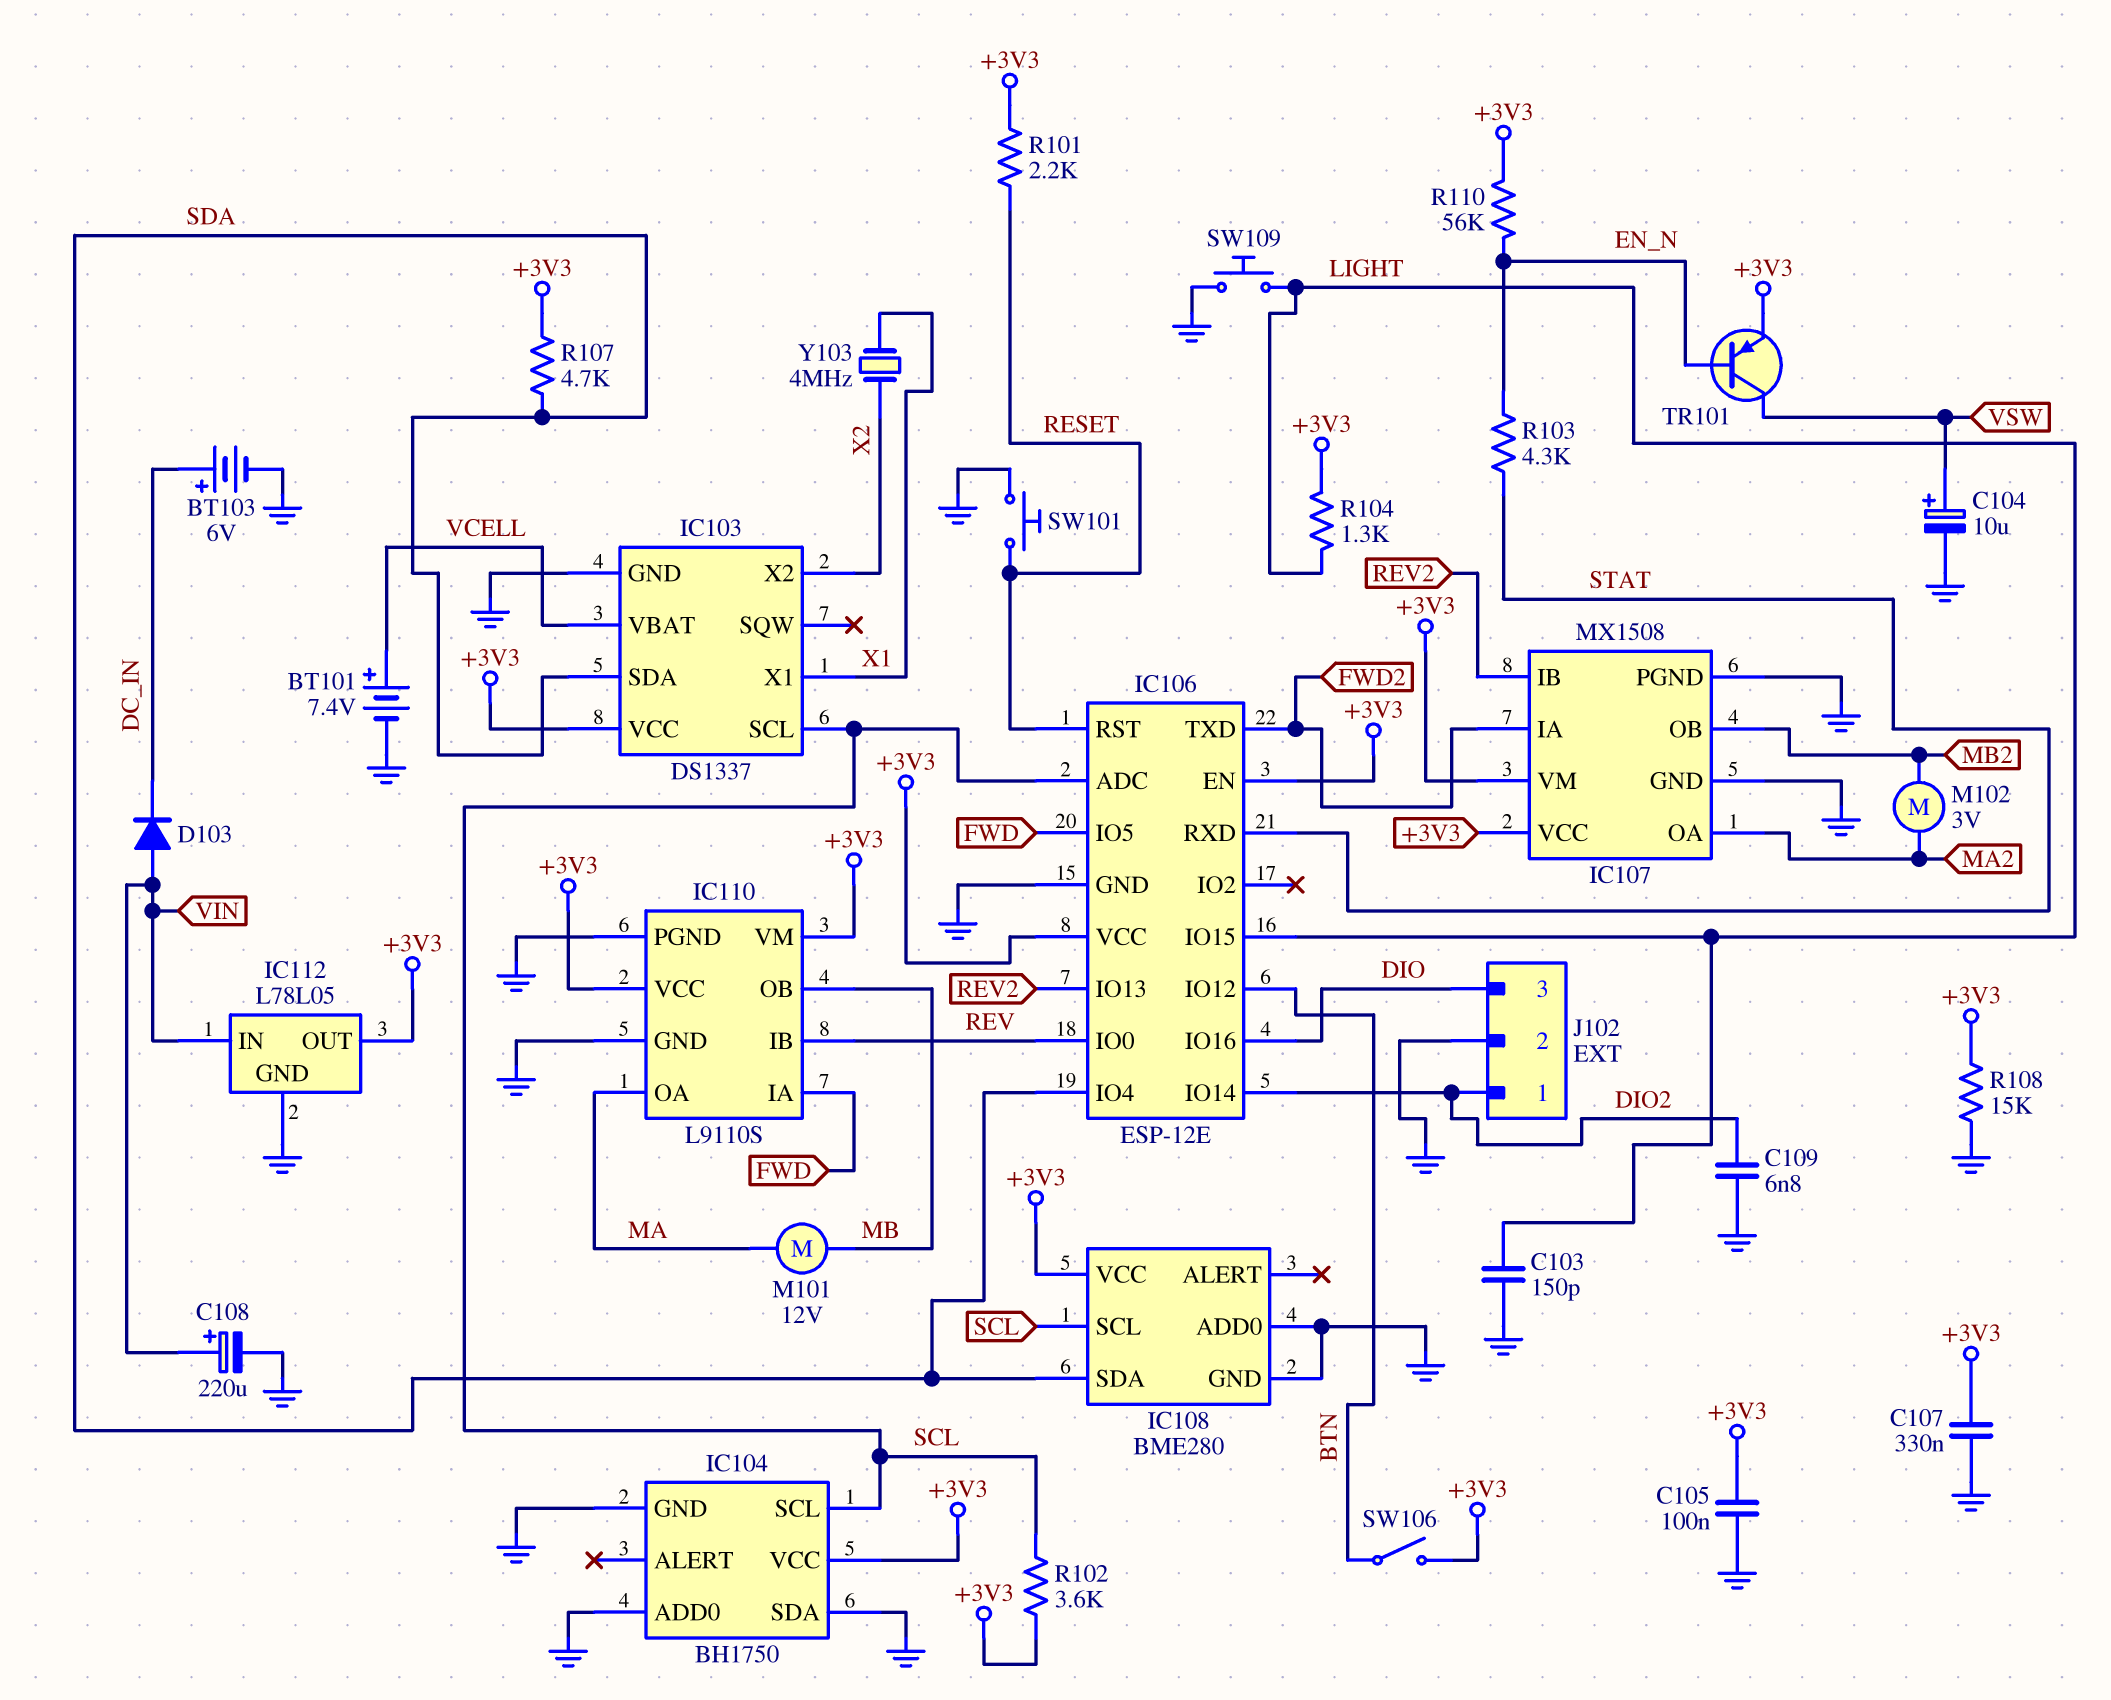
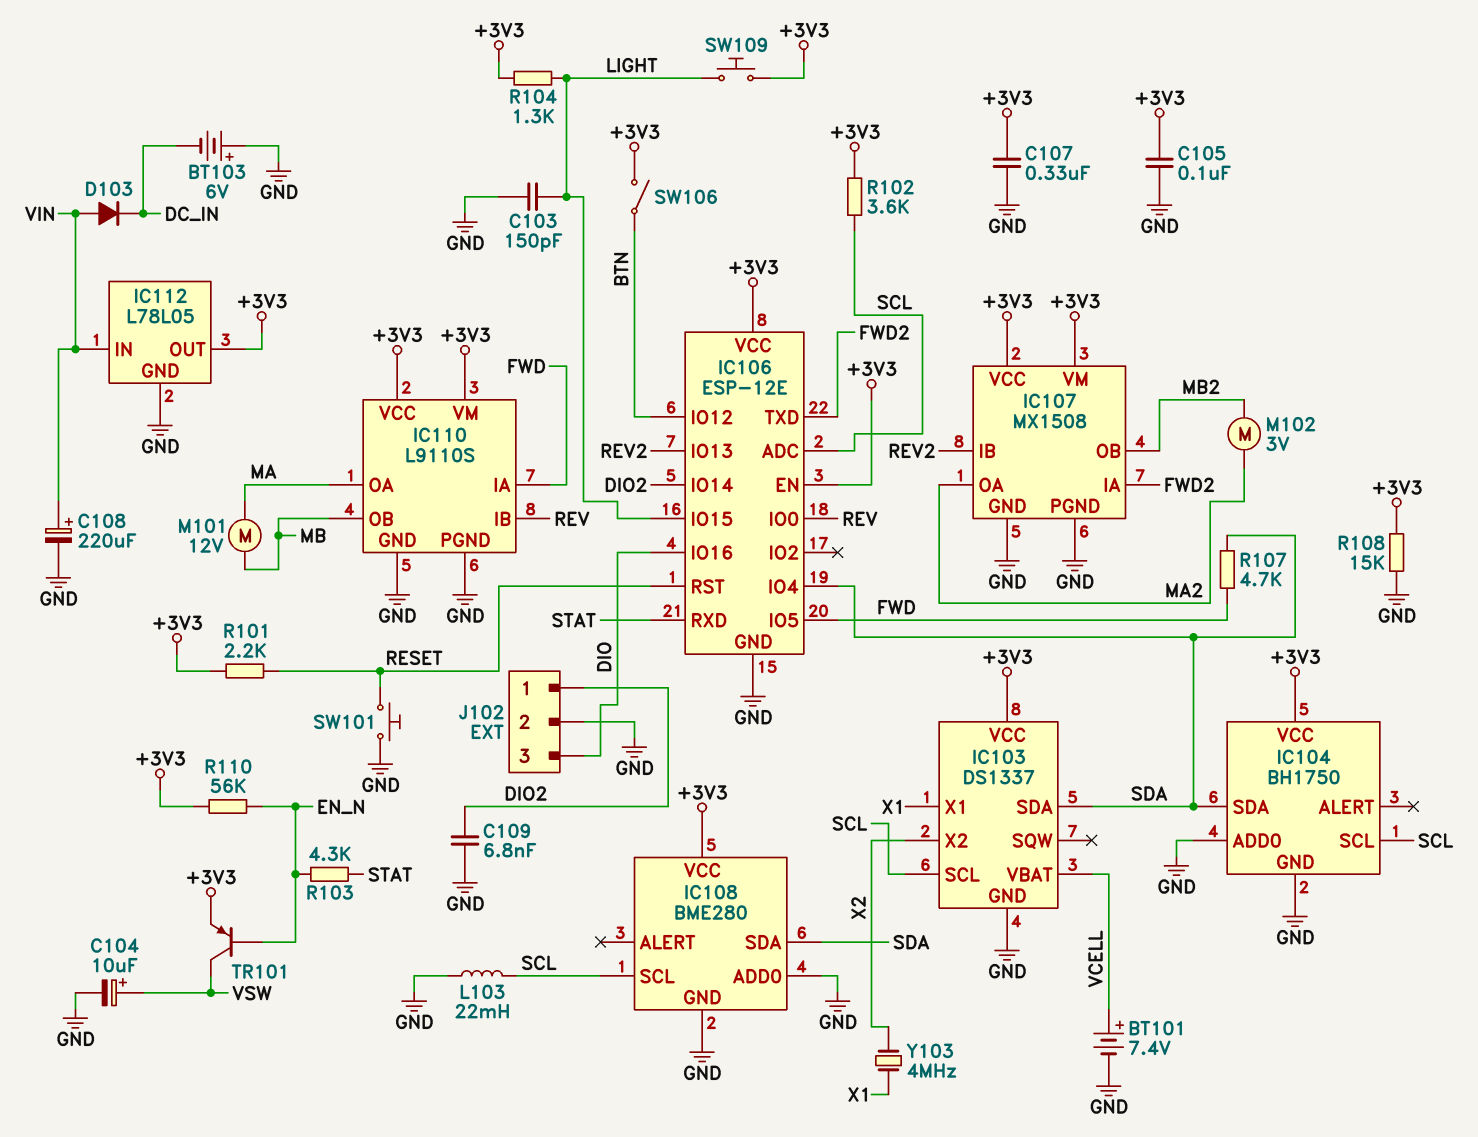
BT103: 6V (plus DC_IN, minus GND) -> 6V (plus GND, minus DC_IN)
IC104 pin SDA: GND -> SDA
L103: none -> 22mH (GND, SCL)
R107: 4.7k (+3V3, SDA) -> 4.7k (FWD, SDA)
SW109: button (GND, LIGHT) -> button (+3V3, LIGHT)

